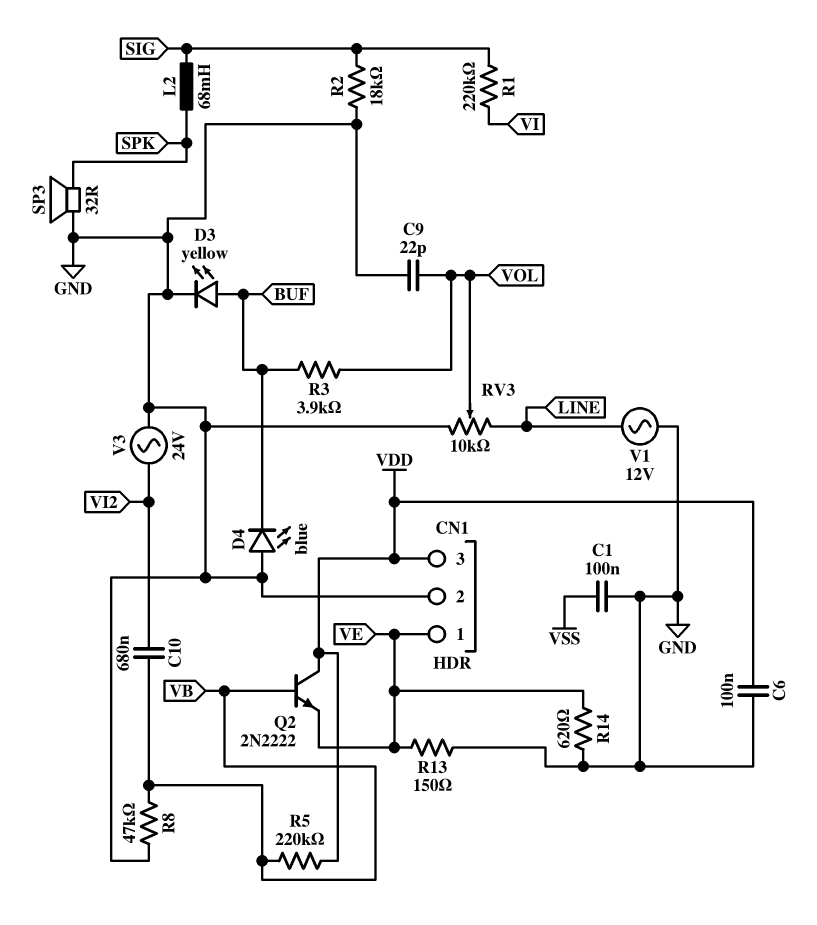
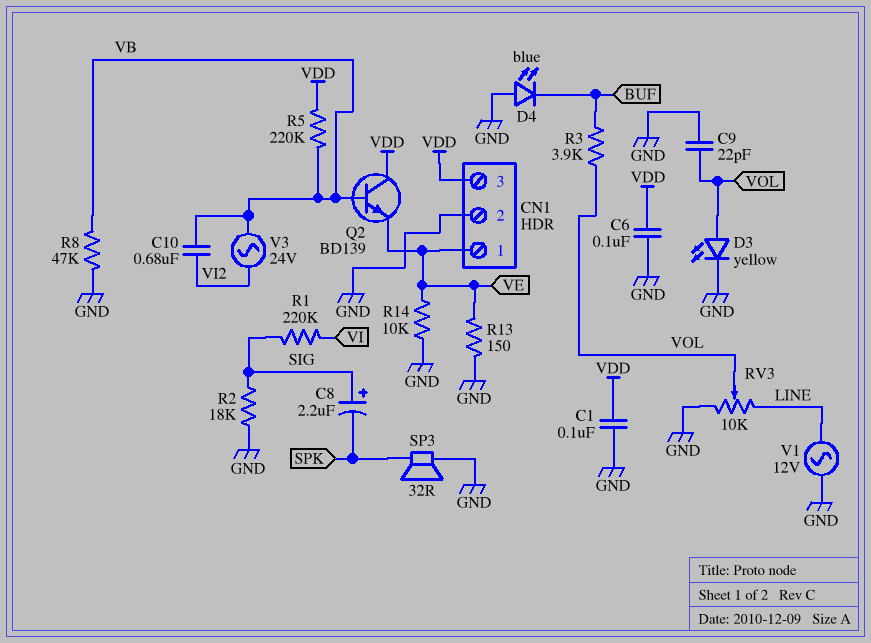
C1: 100nF (GND, VSS) -> 100nF (GND, VDD)
C8: none -> 2.2uF (plus SIG, minus SPK)
D3: LED yellow (A BUF, K GND) -> LED yellow (A VOL, K GND)
L2: 68mH (SIG, SPK) -> none
Q2: NPN 2N2222 (B VB, C VDD, E VE) -> NPN BD139 (B VB, C VDD, E VE)
R14: 620 (GND, VE) -> 10k (GND, VE)
V3: AC 24V (GND, VI2) -> AC 24V (VB, VI2)

